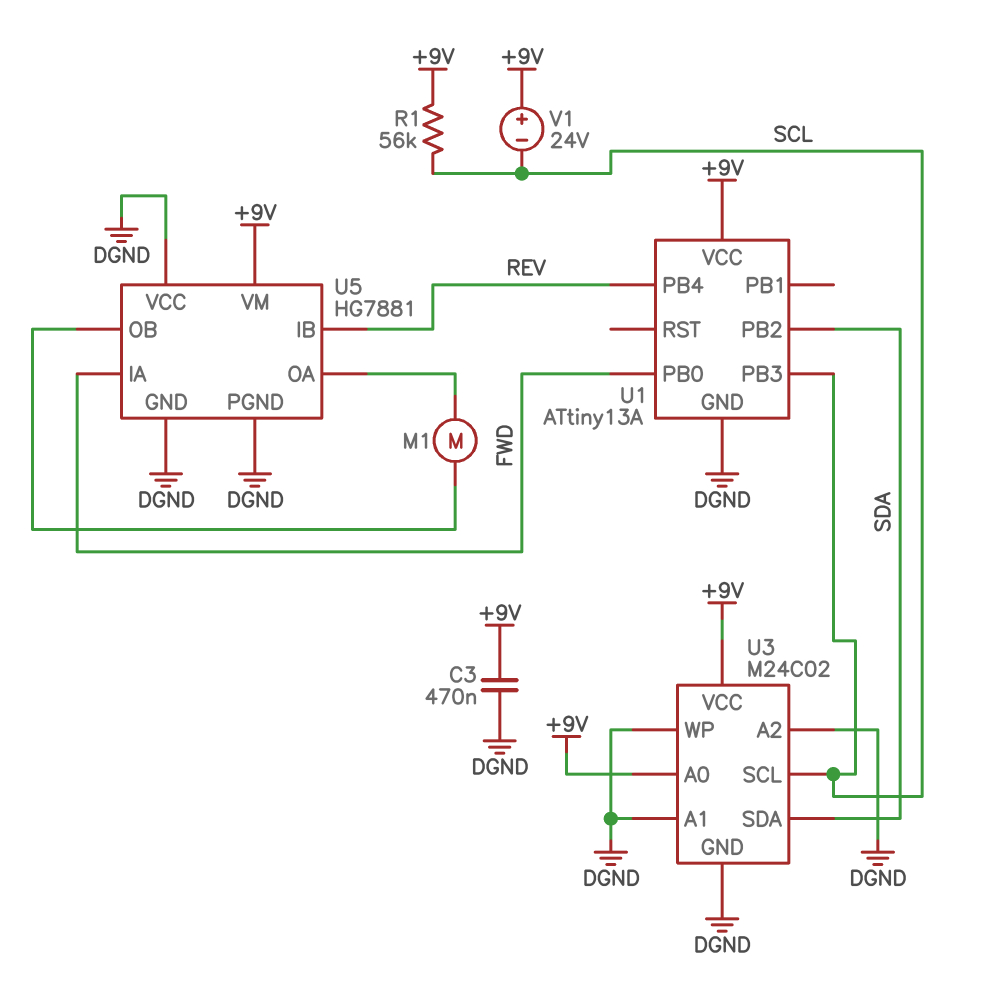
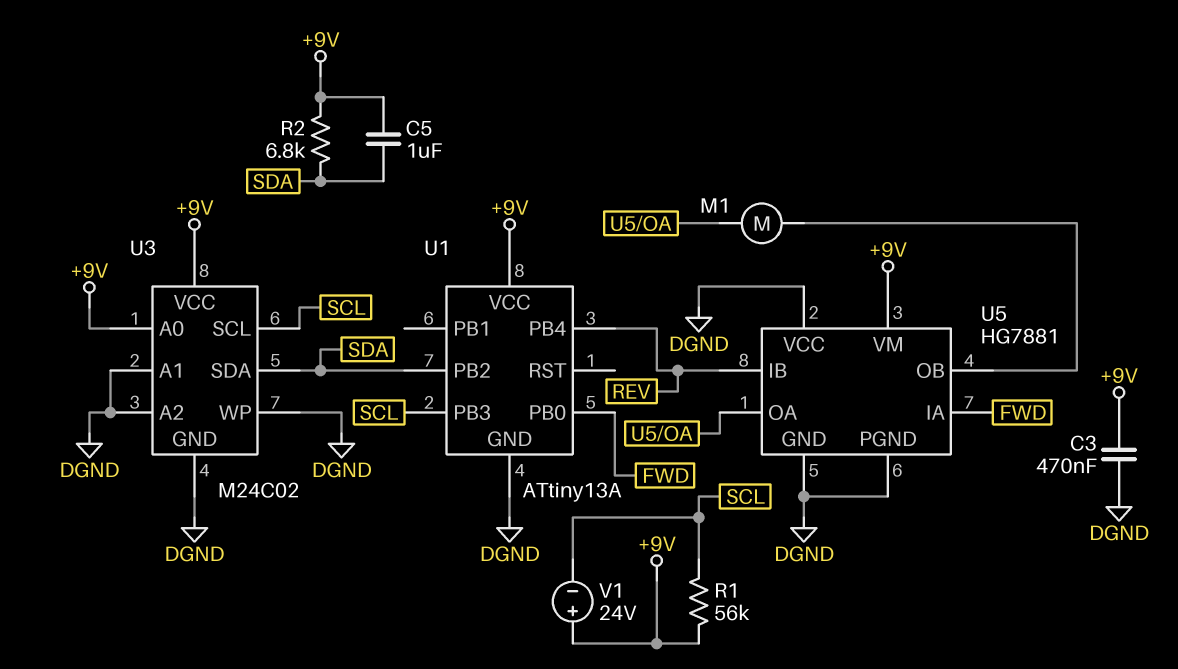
C5: none -> 1uF (+9V, SDA)
R2: none -> 6.8k (+9V, SDA)

